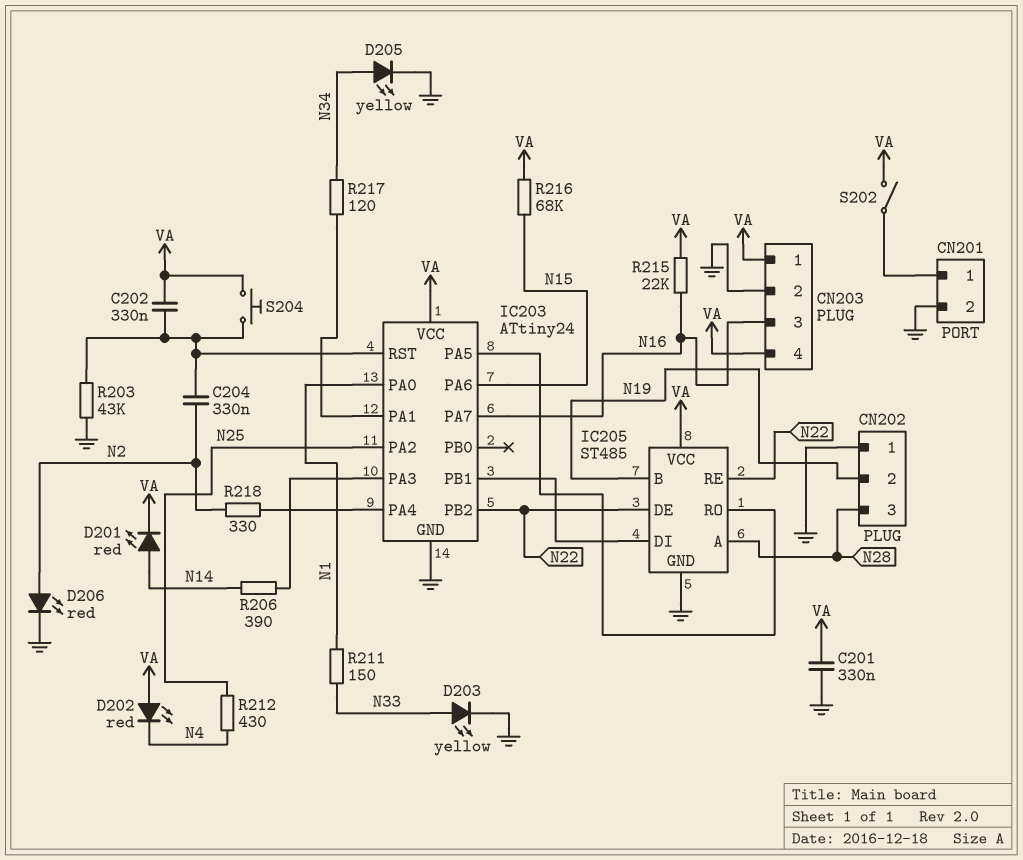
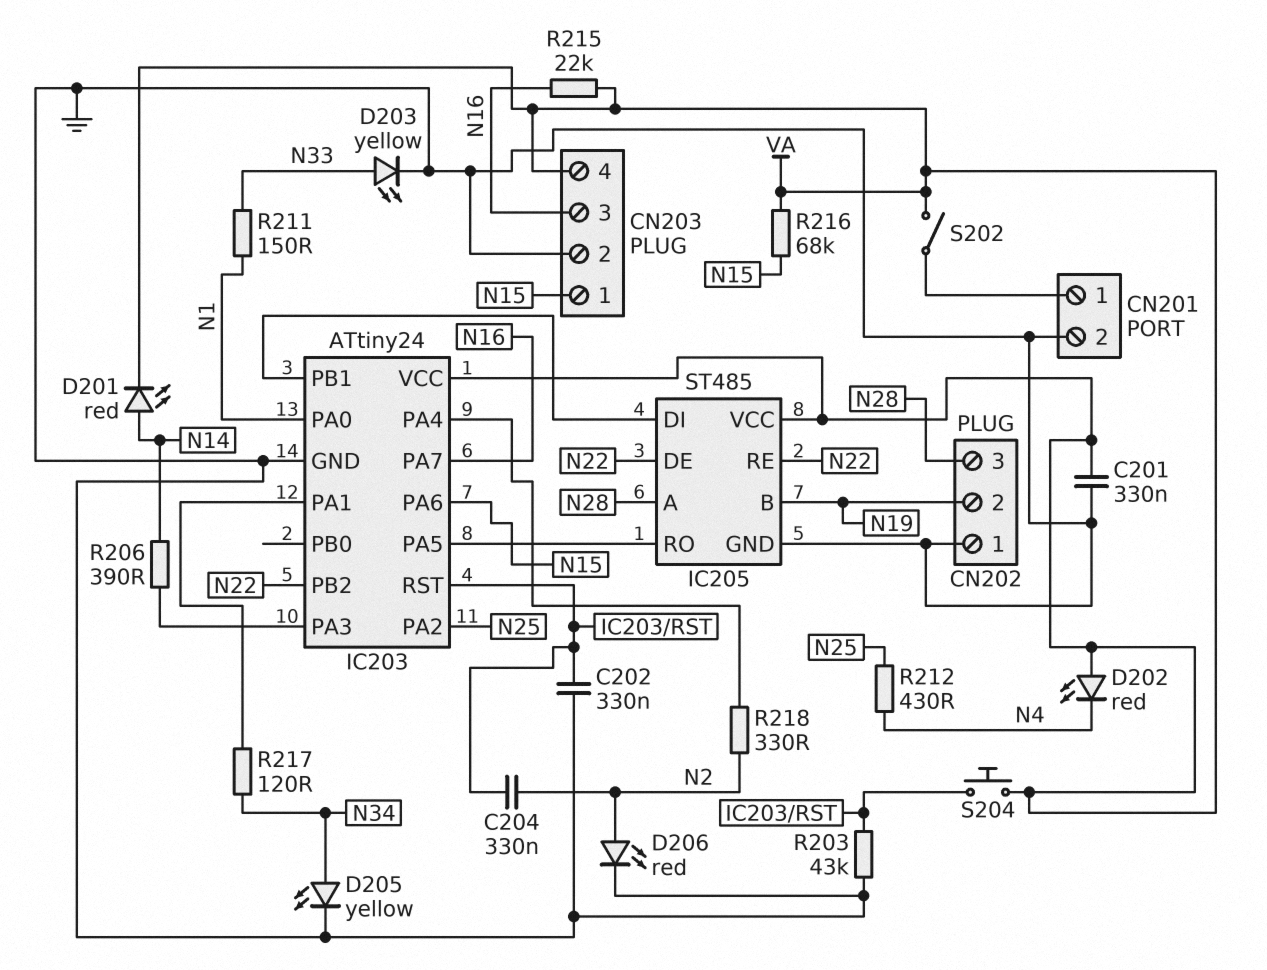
C202: 330nF (IC203/RST, VA) -> 330nF (GND, IC203/RST)
CN203 pin 1: VA -> N15

